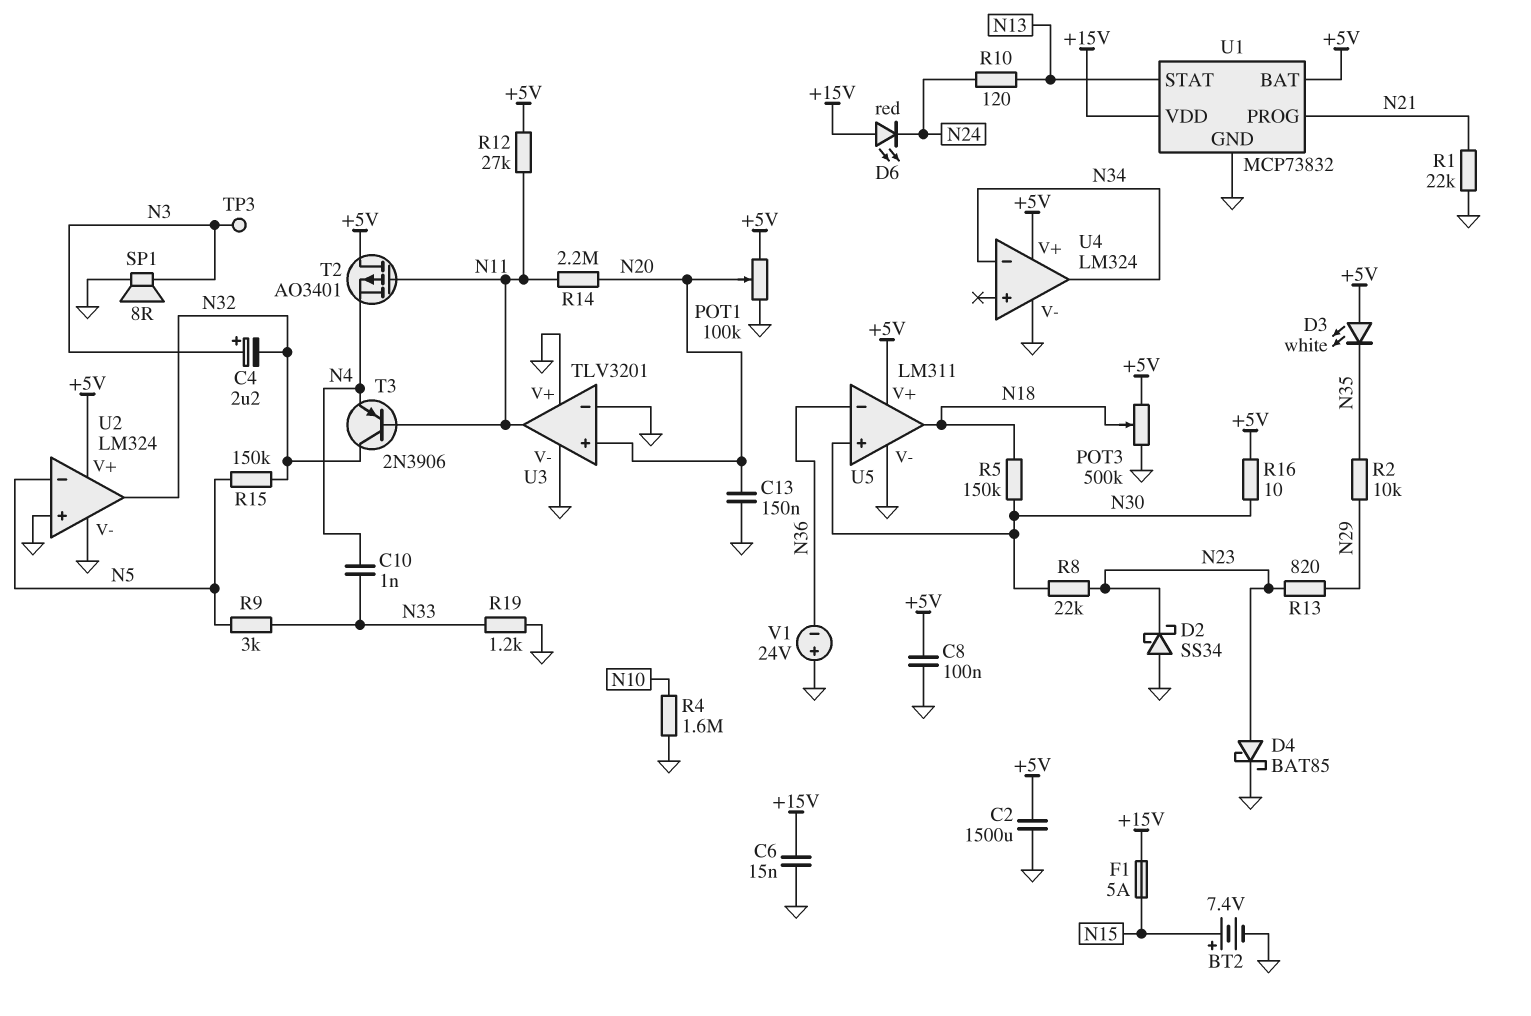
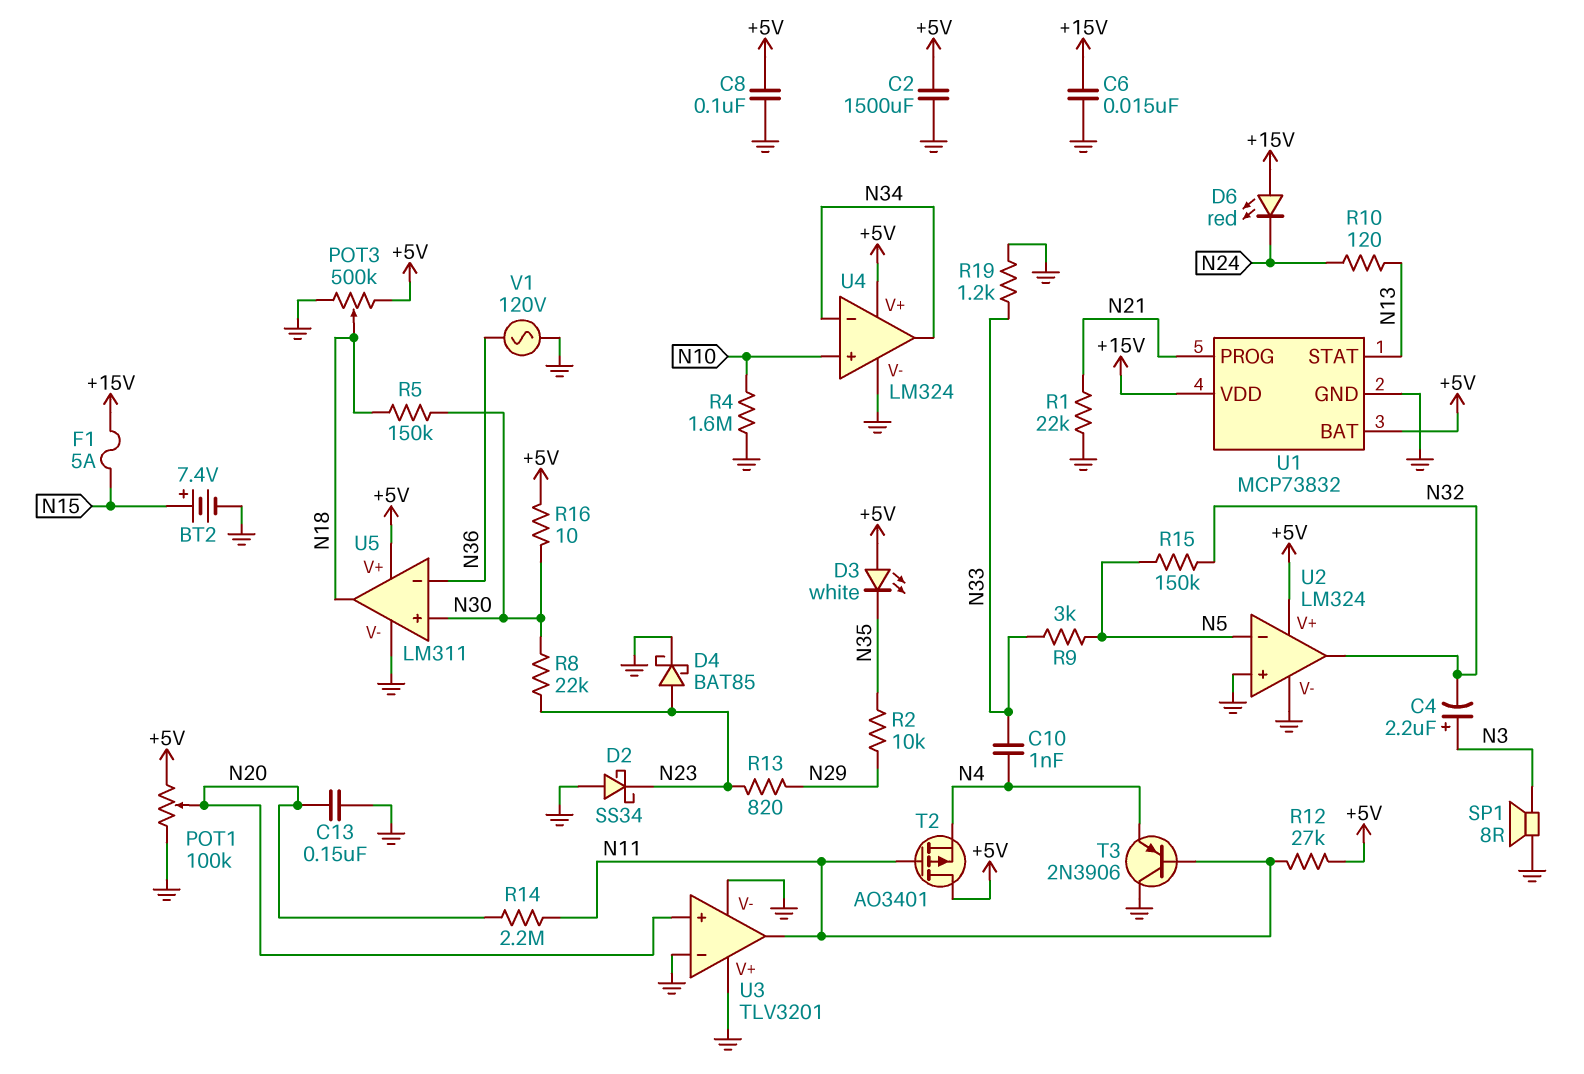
T3: PNP 2N3906 (B N11, C N32, E N4) -> PNP 2N3906 (B N11, C GND, E N4)
TP3: test point (N3) -> none
U4 pin in+: none -> N10
V1: 24V (plus GND, minus N36) -> AC 120V (GND, N36)

